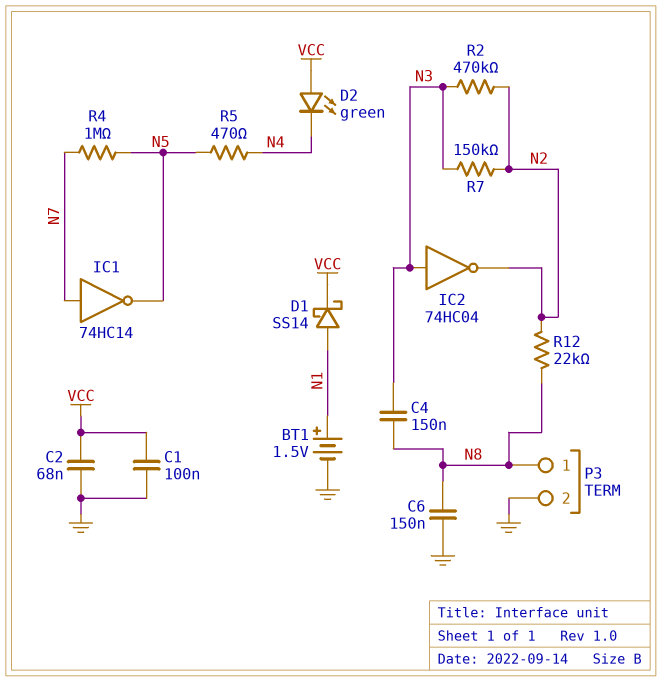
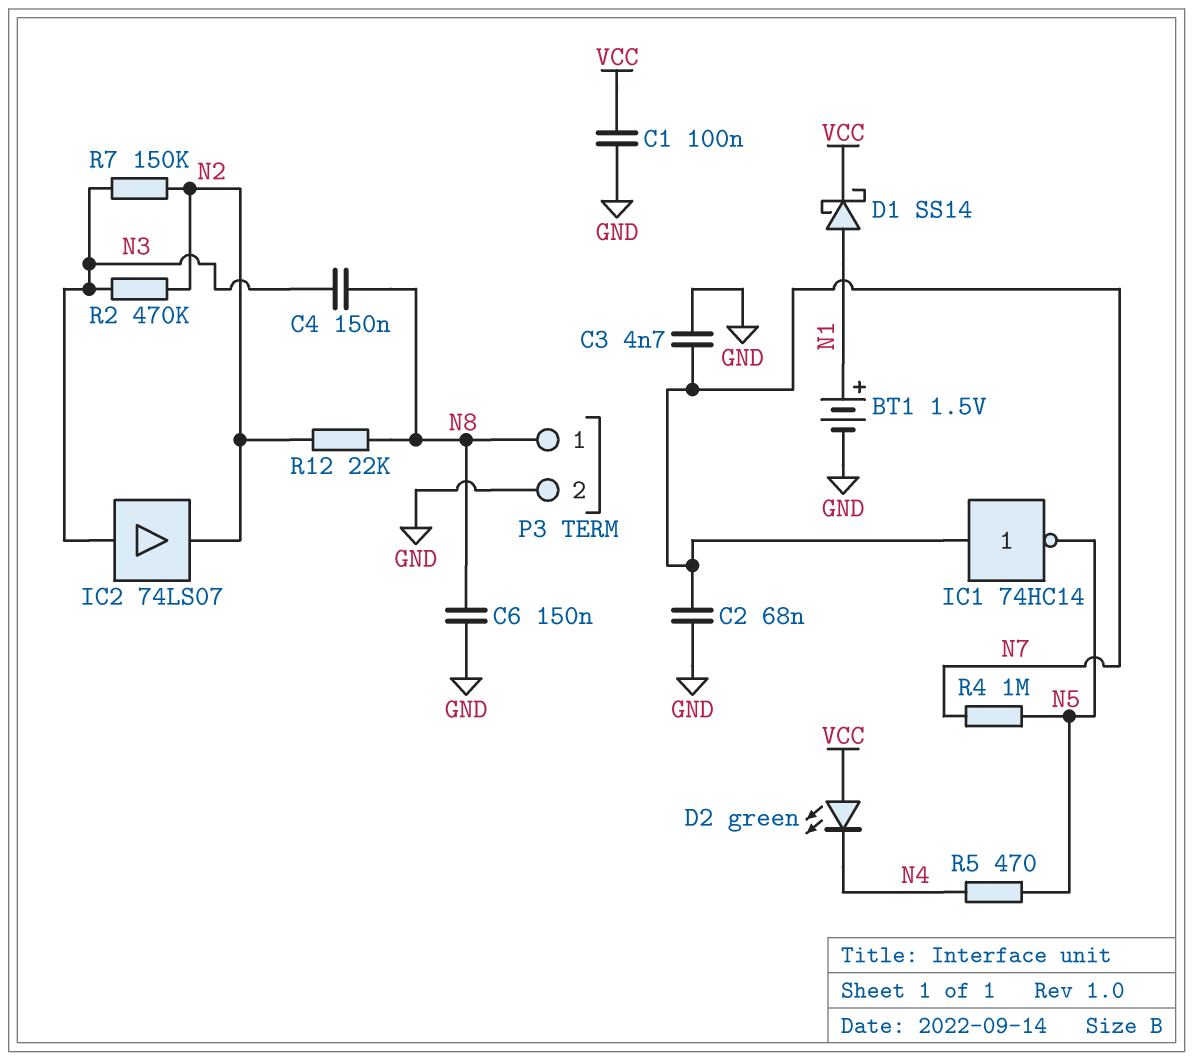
C2: 68nF (GND, VCC) -> 68nF (GND, N7)
C3: none -> 4.7nF (GND, N7)
IC2: NOT 74HC04 (in N3, out N2) -> buffer 74LS07 (in N3, out N2)

